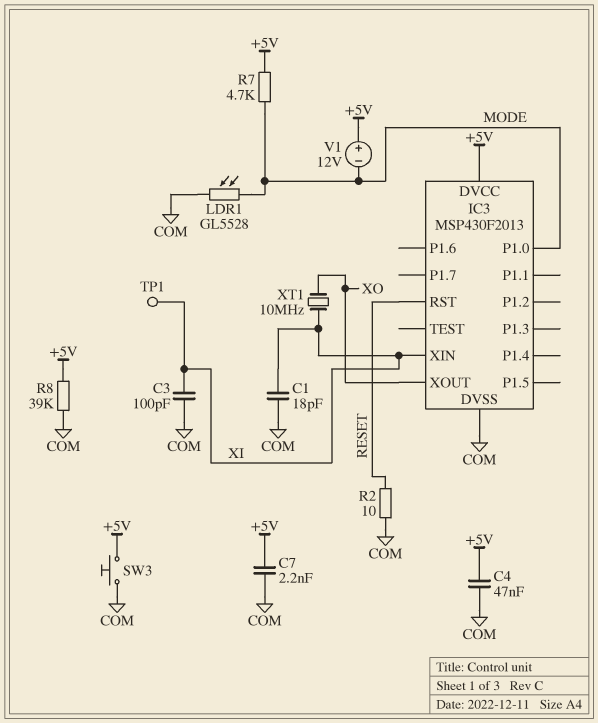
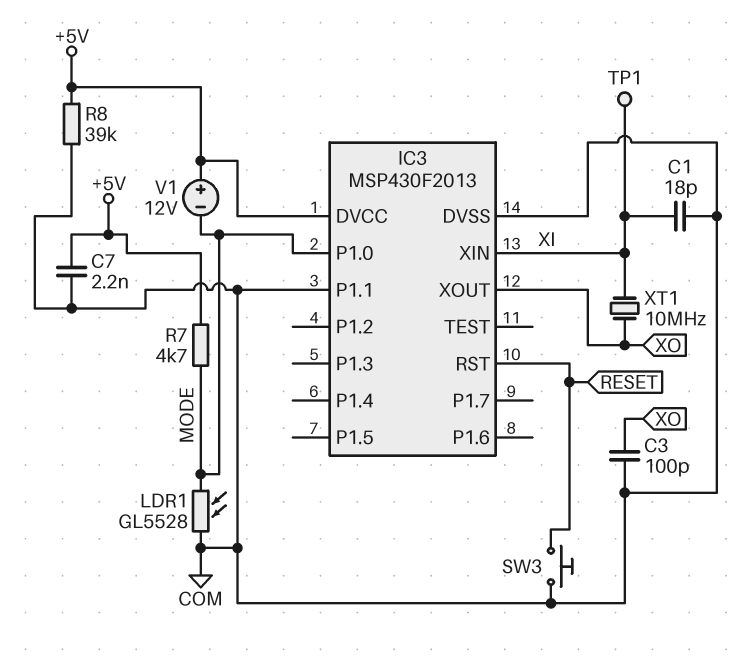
C3: 100pF (COM, XI) -> 100pF (COM, XO)
C4: 47nF (+5V, COM) -> none
IC3 pin P1.1: none -> COM
R2: 10 (COM, RESET) -> none
SW3: button (+5V, COM) -> button (COM, RESET)

